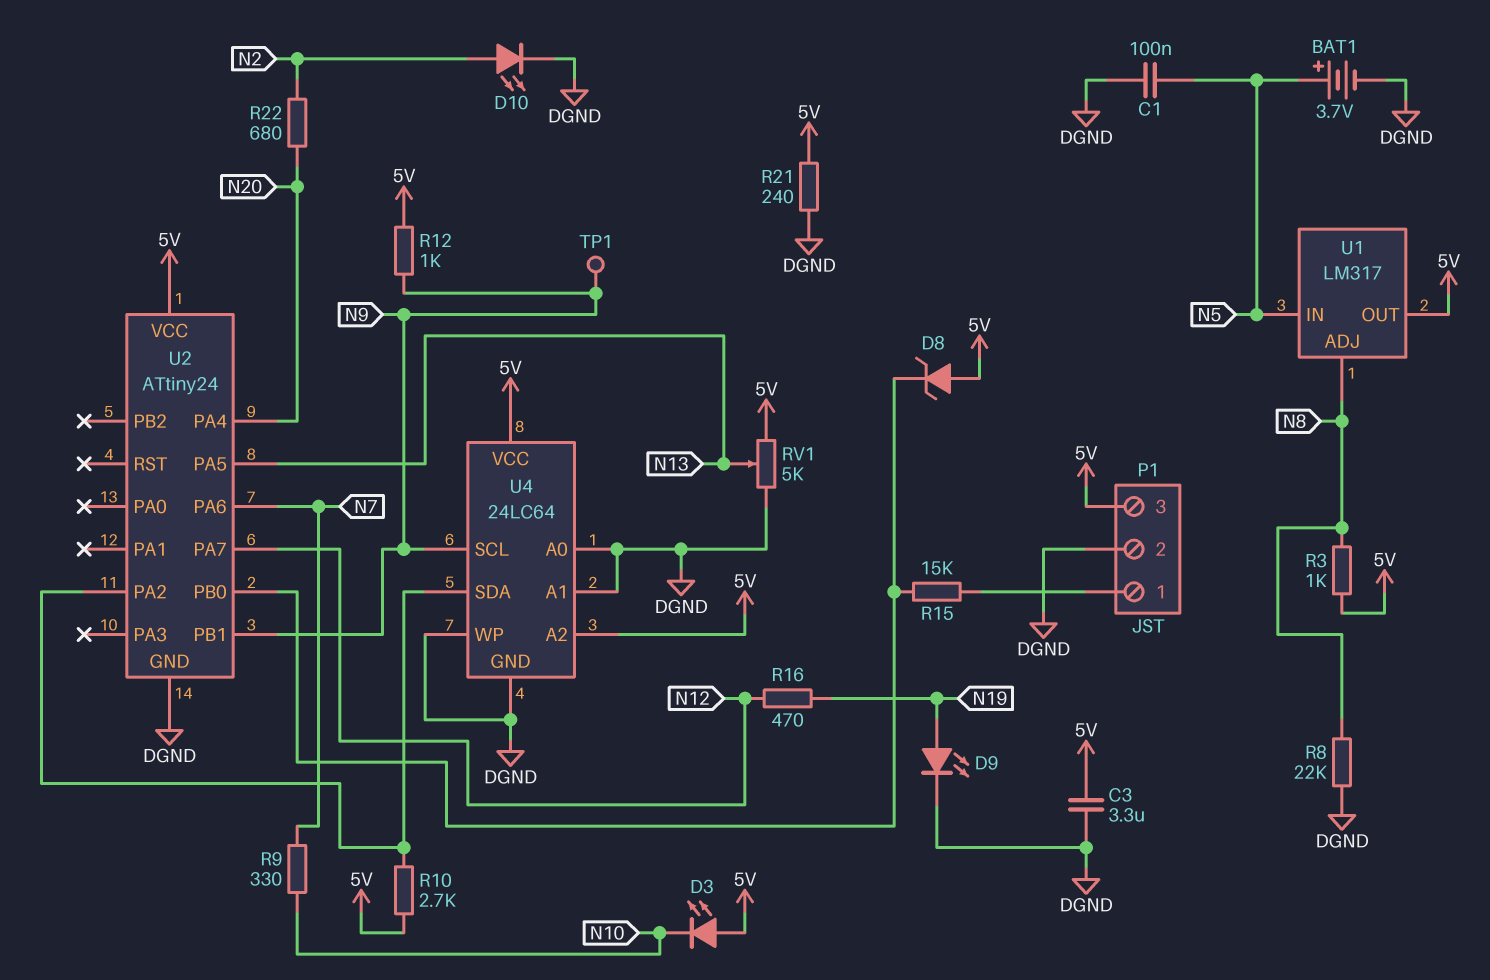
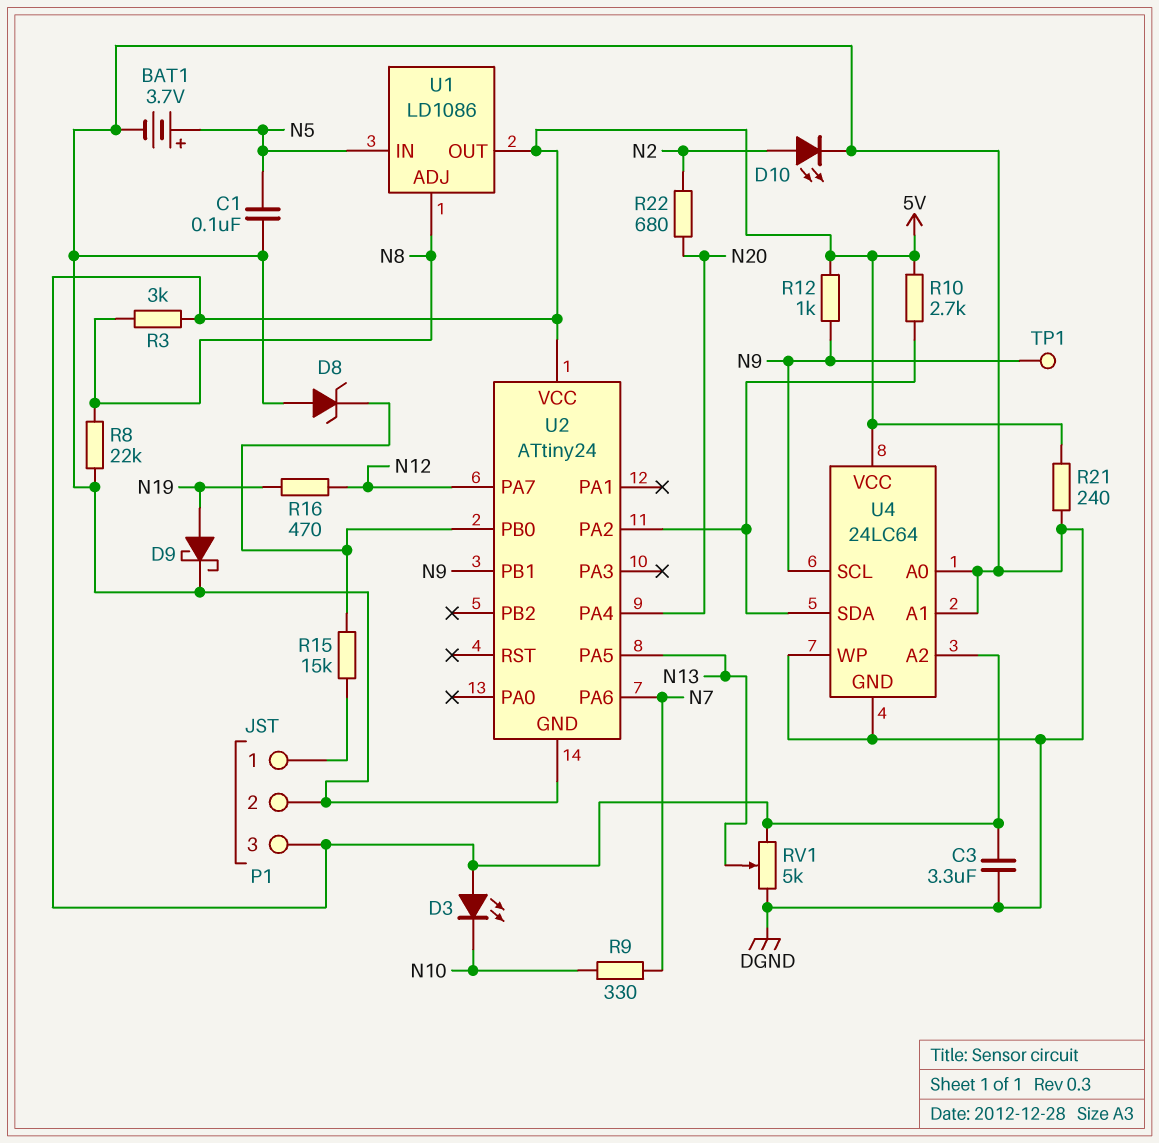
D8: zener (A 5V, K U2/PB0) -> zener (A DGND, K U2/PB0)
D9: LED (A N19, K DGND) -> schottky (A N19, K DGND)
R3: 1k (5V, N8) -> 3k (5V, N8)
U1: LM317 -> LD1086

